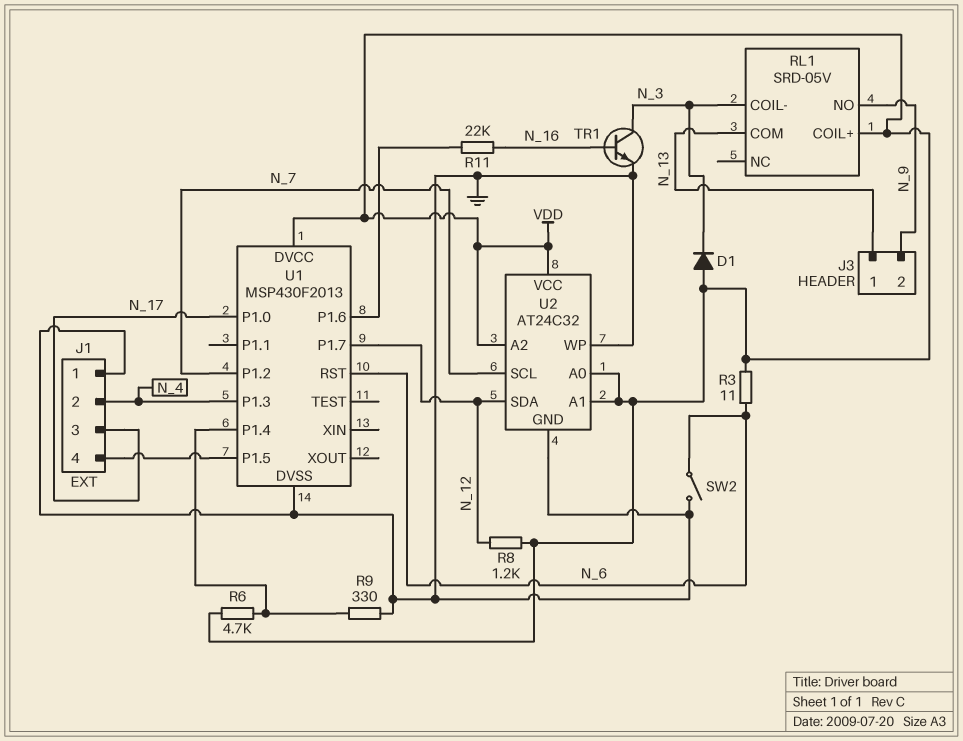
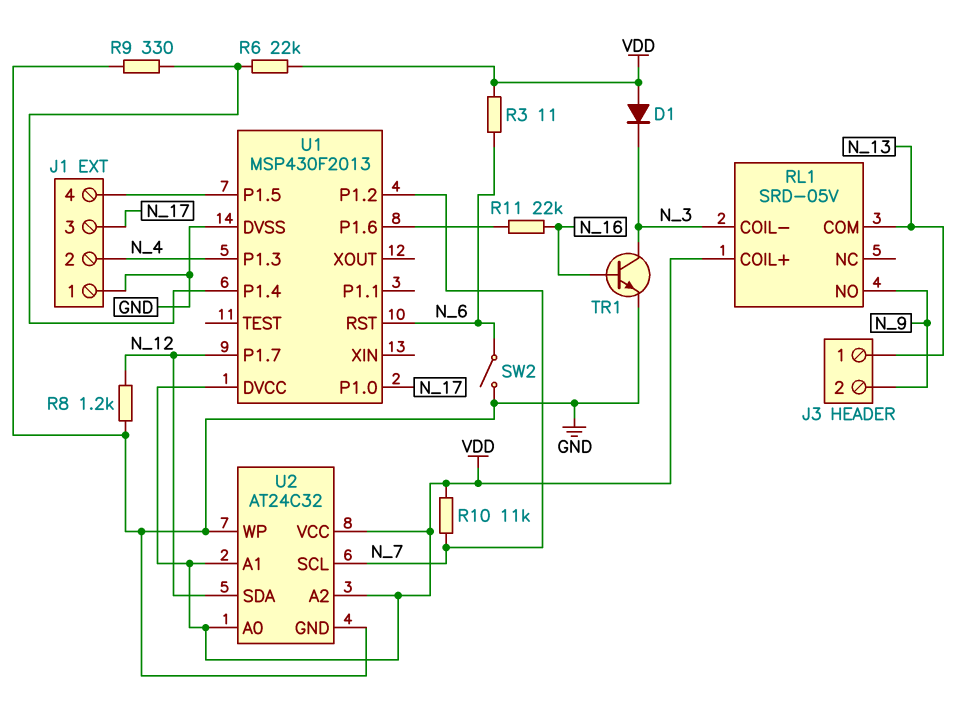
R6: 4.7k (U1/P1.4, VDD) -> 22k (U1/P1.4, VDD)
R8: 1.2k (N_12, VDD) -> 1.2k (GND, N_12)
R10: none -> 11k (N_7, VDD)

